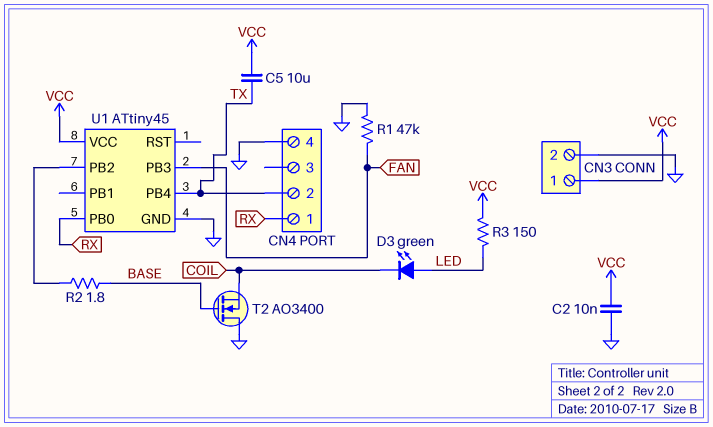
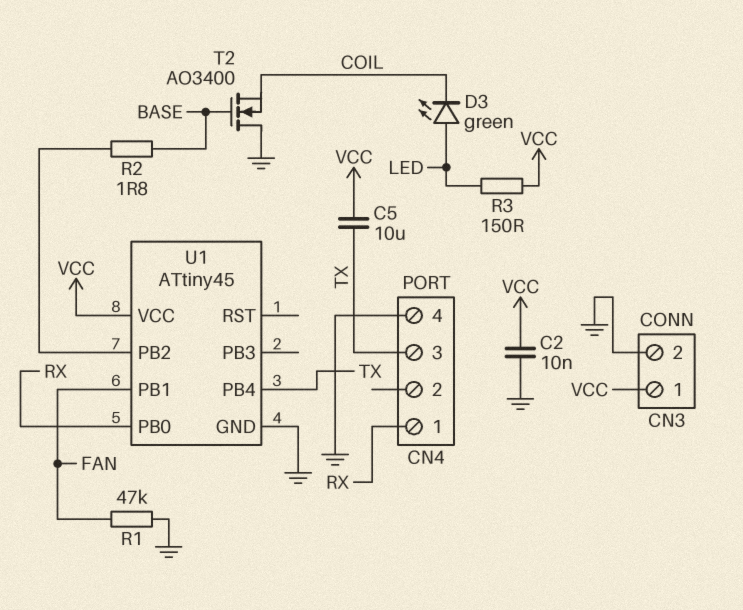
CN4 pin 2: TX -> none
CN4 pin 3: none -> TX
U1 pin PB1: none -> FAN
U1 pin PB3: FAN -> none

